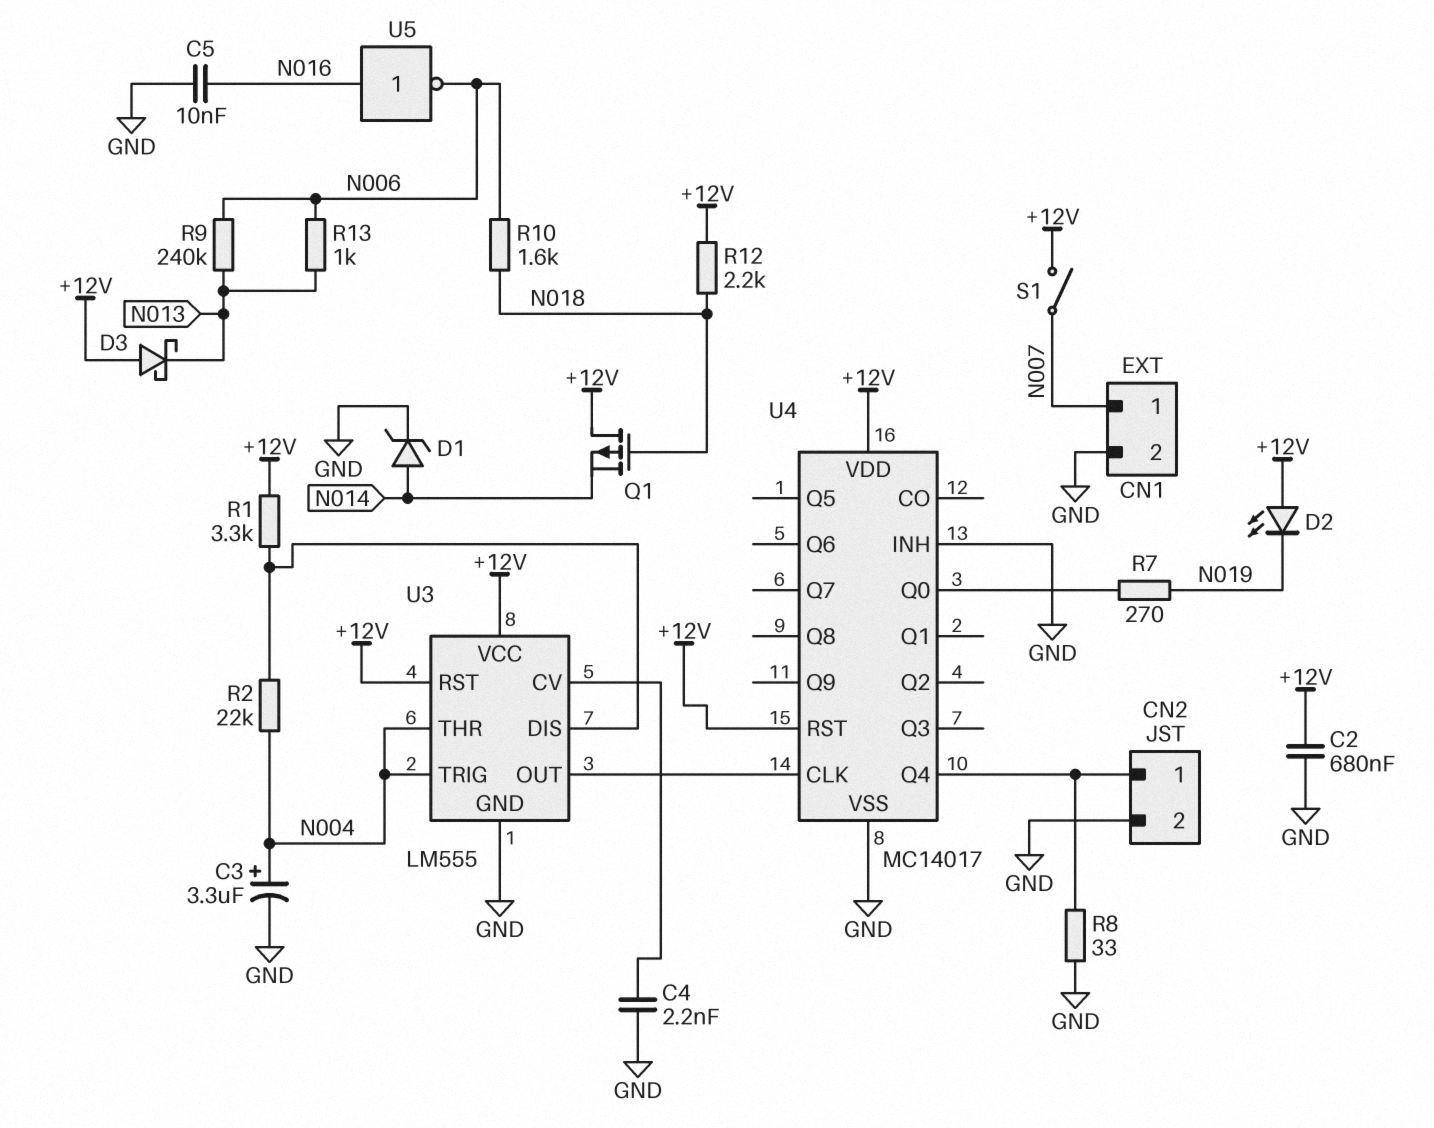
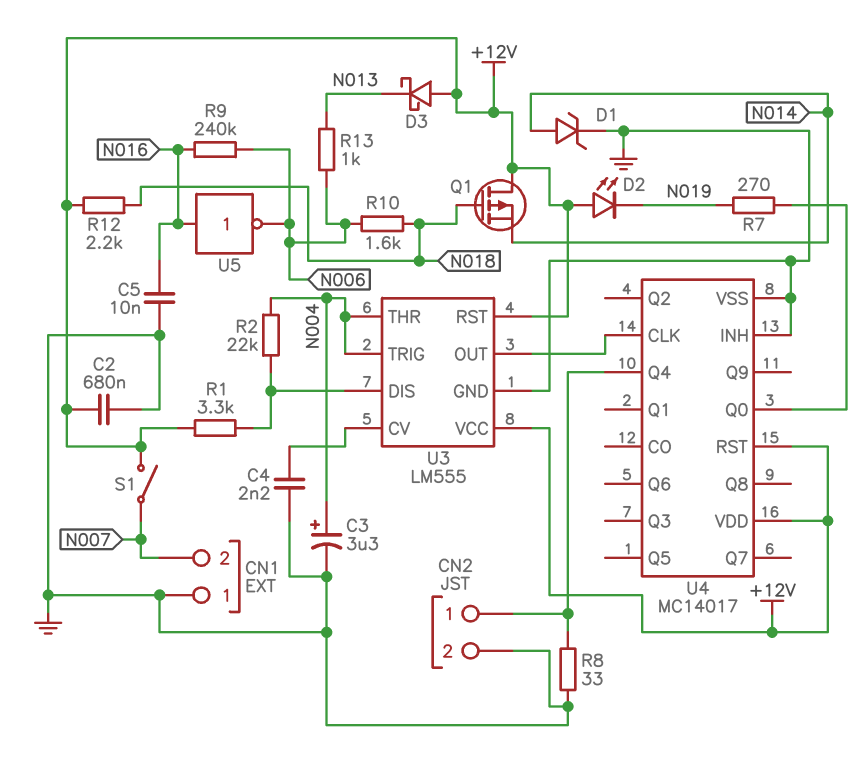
CN1 pin 1: N007 -> GND
CN1 pin 2: GND -> N007
R9: 240k (N006, N013) -> 240k (N006, N016)

